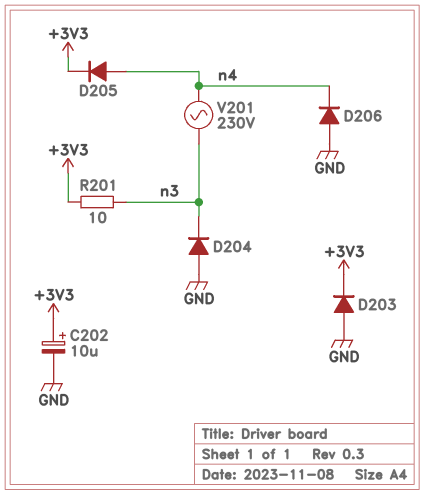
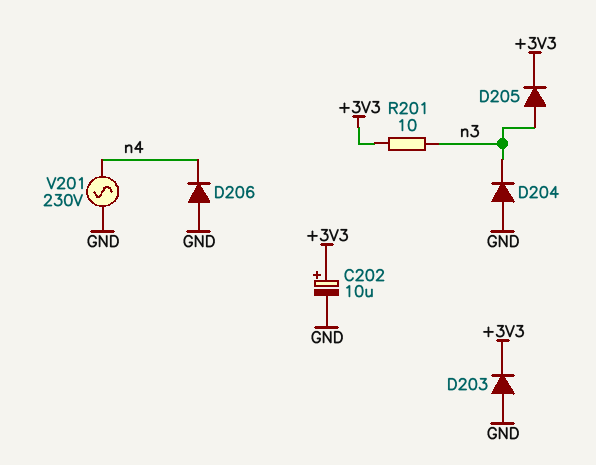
D205: diode (A n4, K +3V3) -> diode (A n3, K +3V3)
V201: AC 230V (n3, n4) -> AC 230V (GND, n4)

